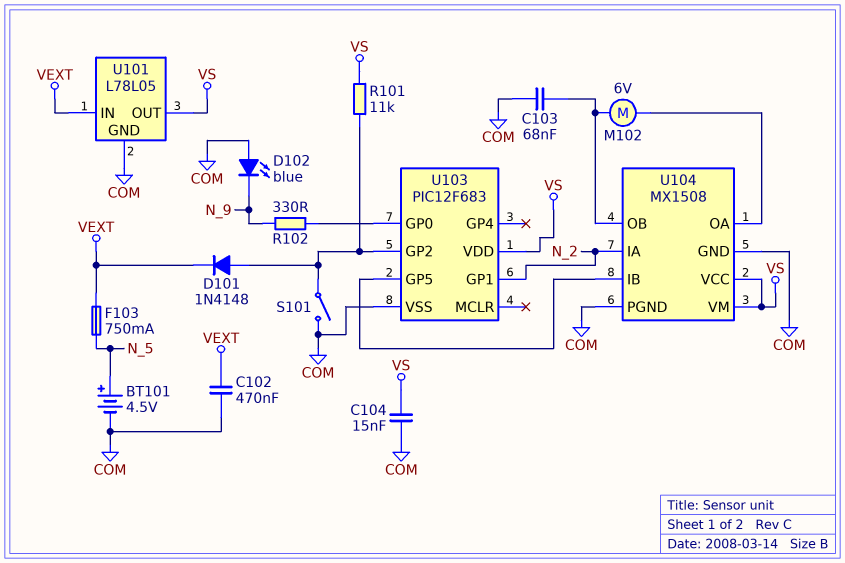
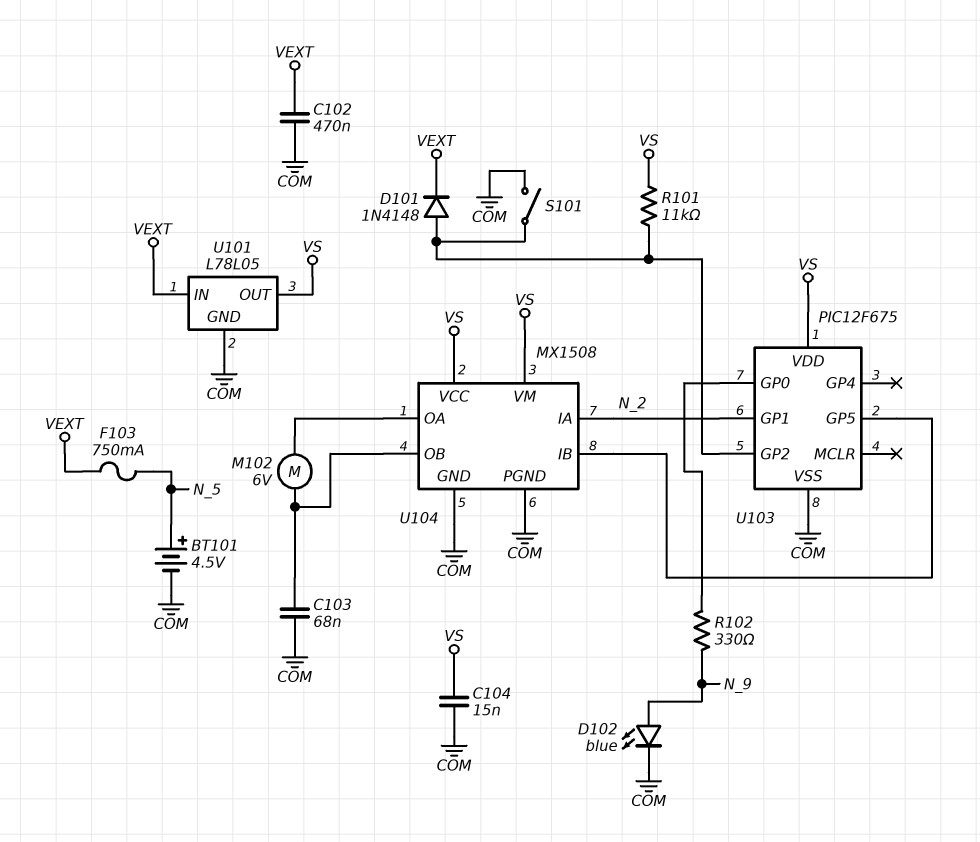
D102: LED blue (A COM, K N_9) -> LED blue (A N_9, K COM)
U103: PIC12F683 -> PIC12F675

